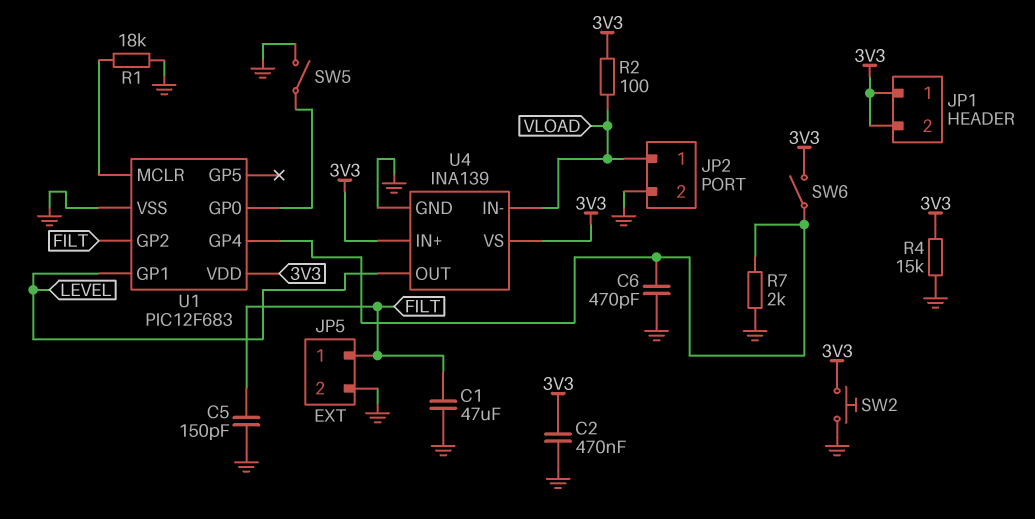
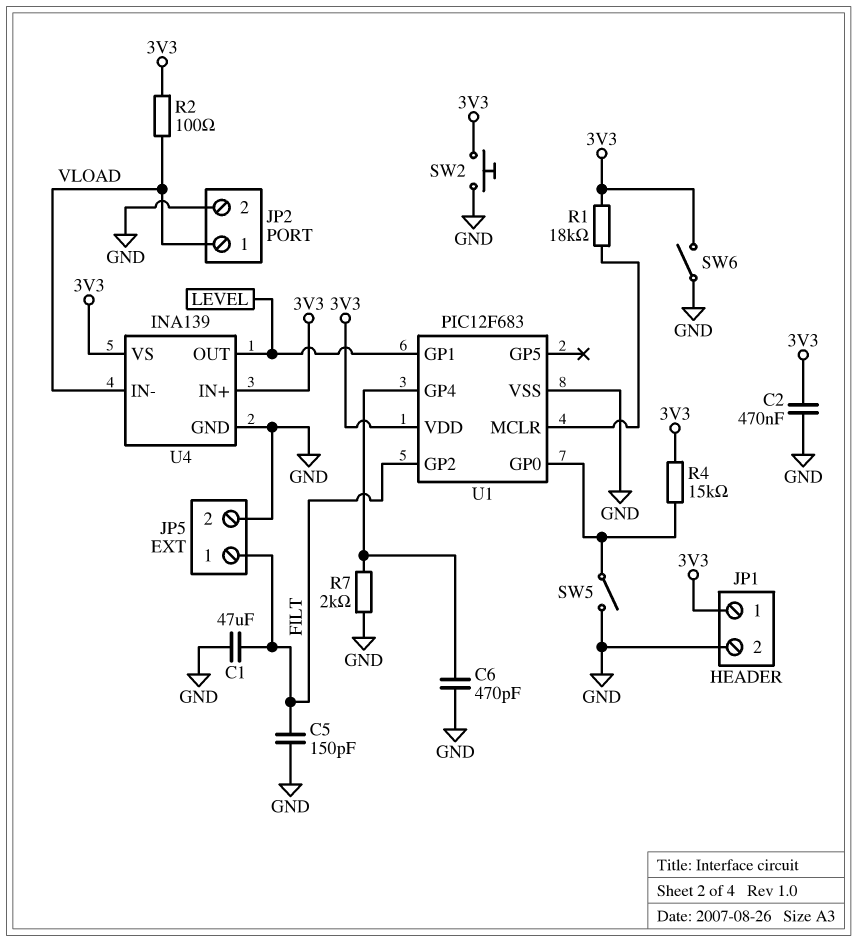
JP1 pin 2: 3V3 -> GND
R1: 18k (GND, U1/MCLR) -> 18k (3V3, U1/MCLR)
R4: 15k (3V3, GND) -> 15k (3V3, U1/GP0)
SW6: switch (3V3, U1/GP4) -> switch (3V3, GND)

